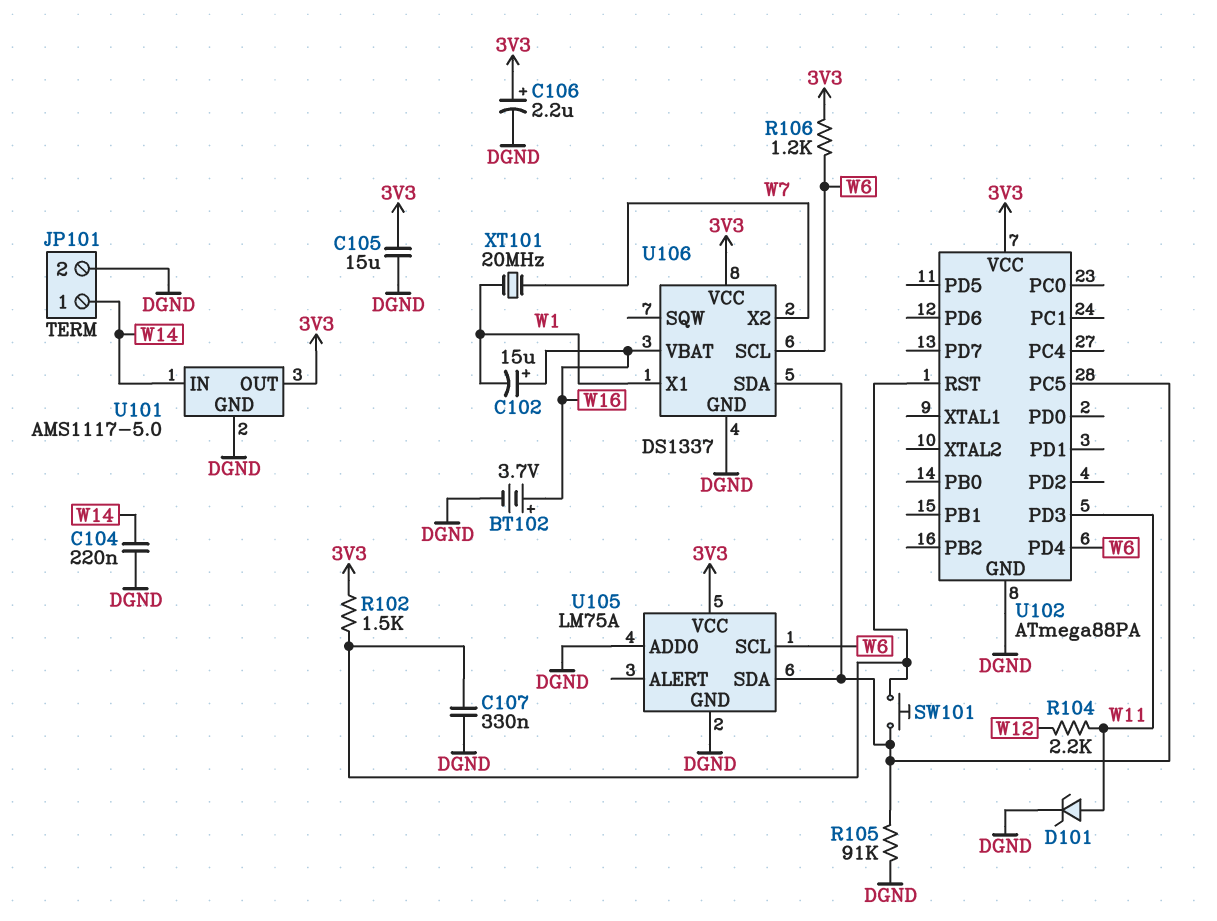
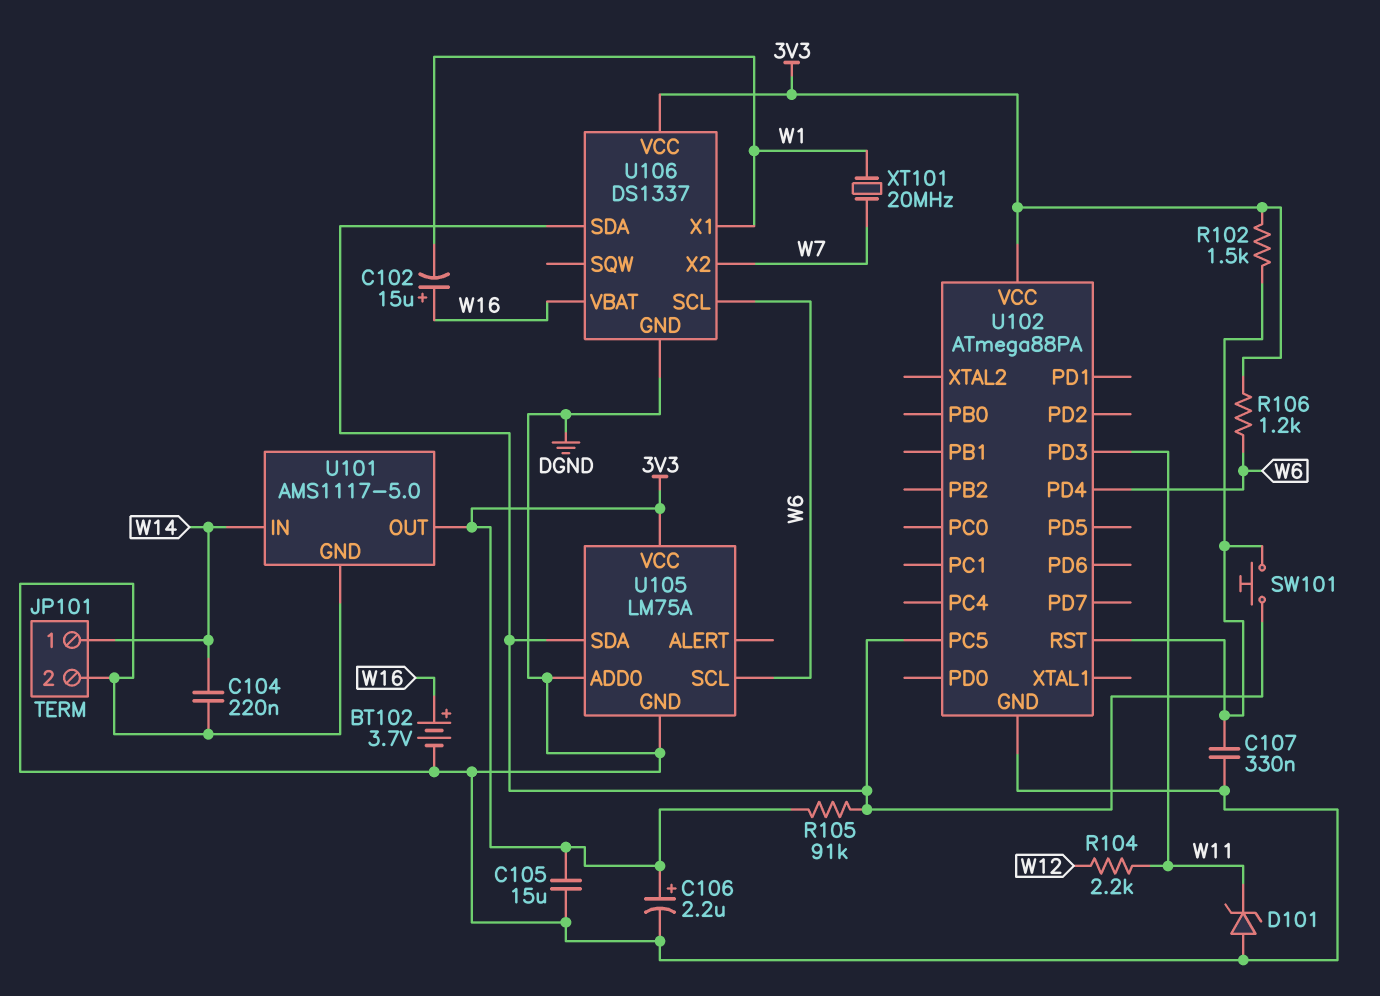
D101: zener (A W11, K DGND) -> zener (A DGND, K W11)
R105: 91k (DGND, U102/PC5) -> 91k (3V3, U102/PC5)

